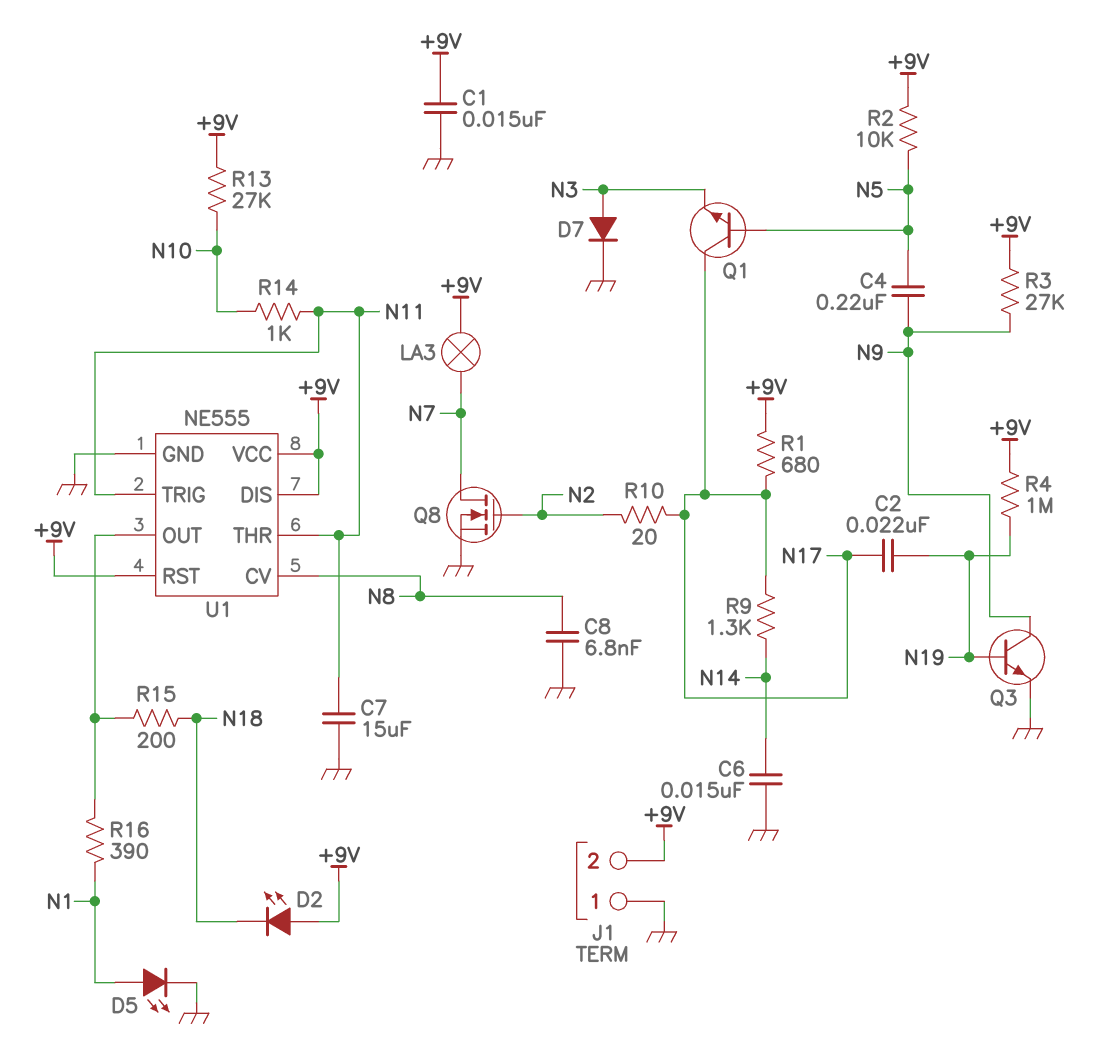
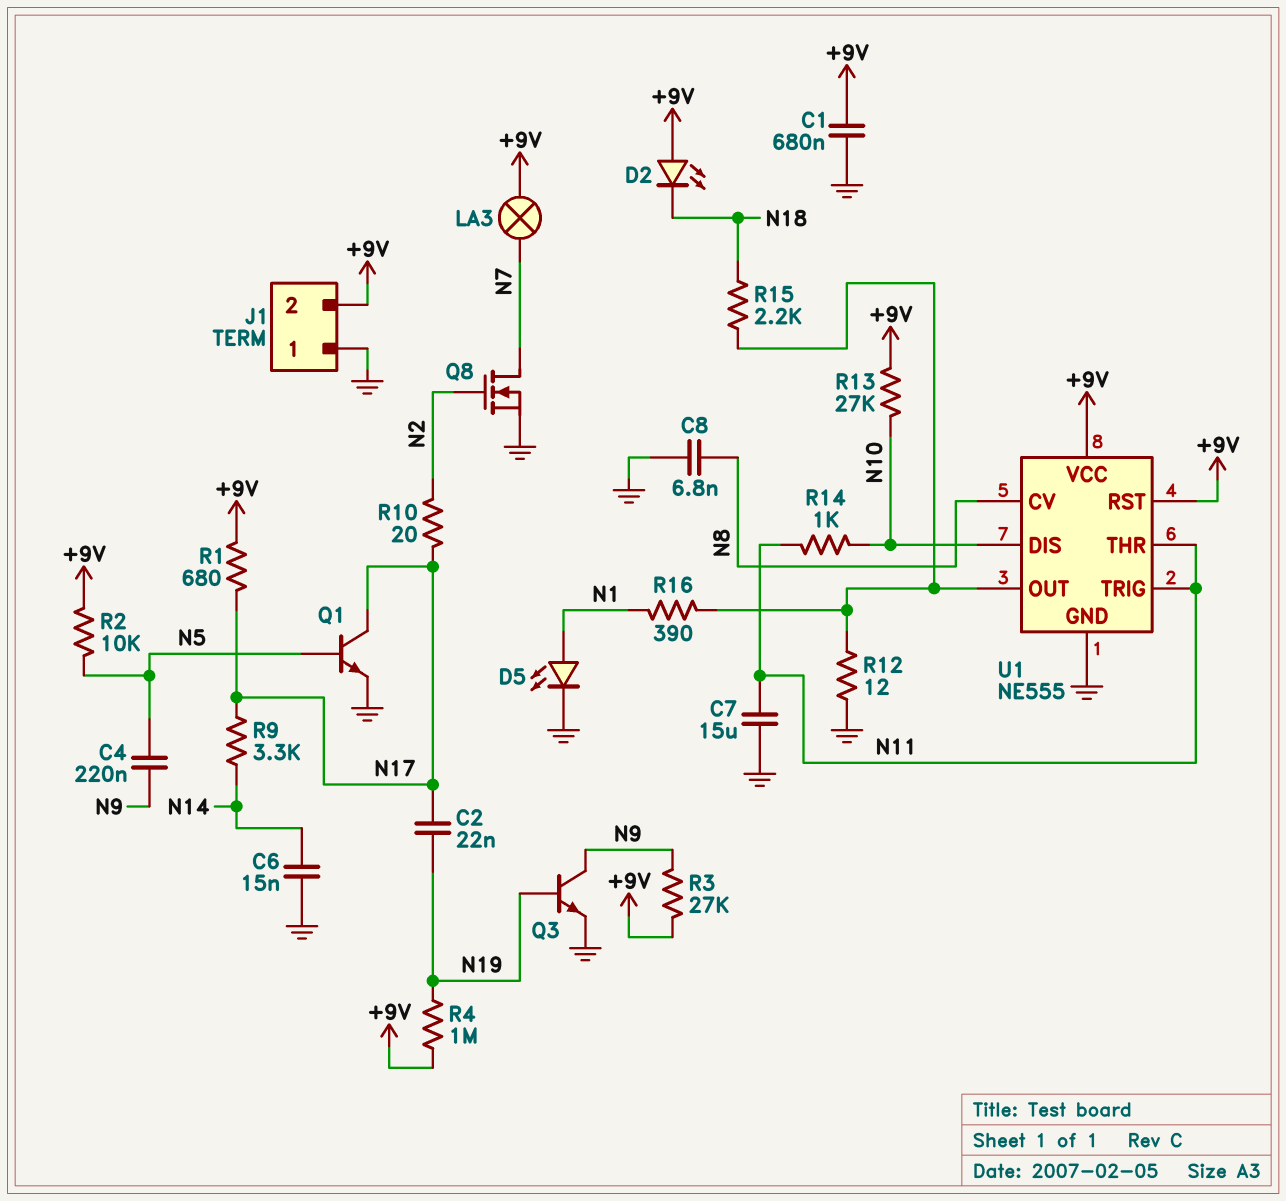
C1: 15nF (+9V, GND) -> 680nF (+9V, GND)
D7: diode (A N3, K GND) -> none
Q1: NPN (B N5, C N17, E N3) -> NPN (B N5, C N17, E GND)
R9: 1.3k (N14, N17) -> 3.3k (N14, N17)
R12: none -> 12 (GND, U1/OUT)
R15: 200 (N18, U1/OUT) -> 2.2k (N18, U1/OUT)
U1 pin DIS: +9V -> N10

